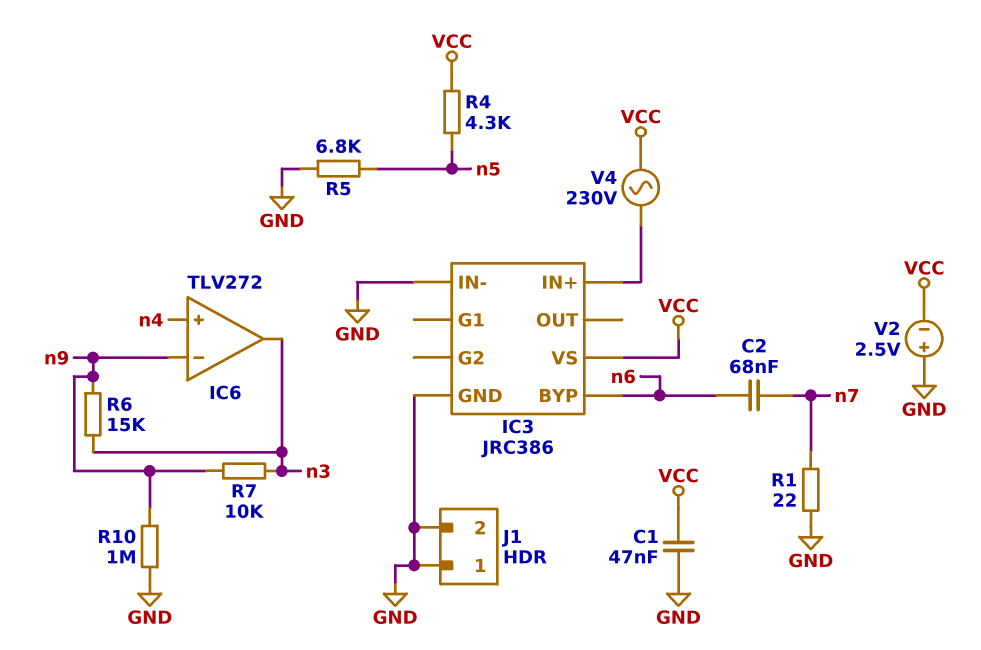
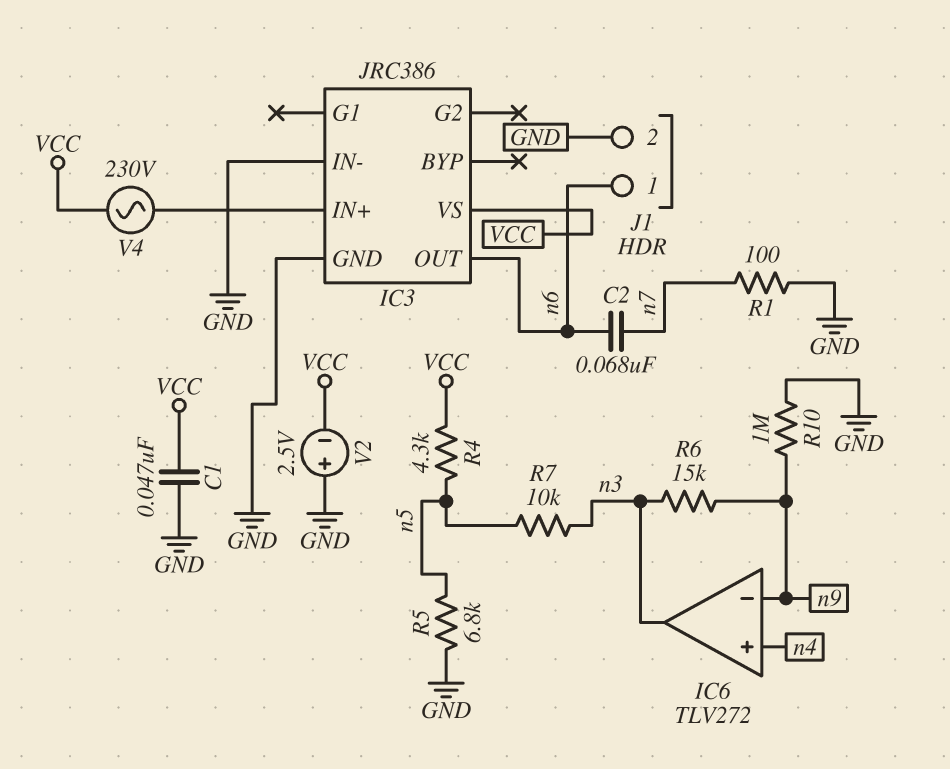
IC3 pin BYP: n6 -> none
IC3 pin OUT: none -> n6
J1 pin 1: GND -> n6
R1: 22 (GND, n7) -> 100 (GND, n7)
R7: 10k (n3, n9) -> 10k (n3, n5)

